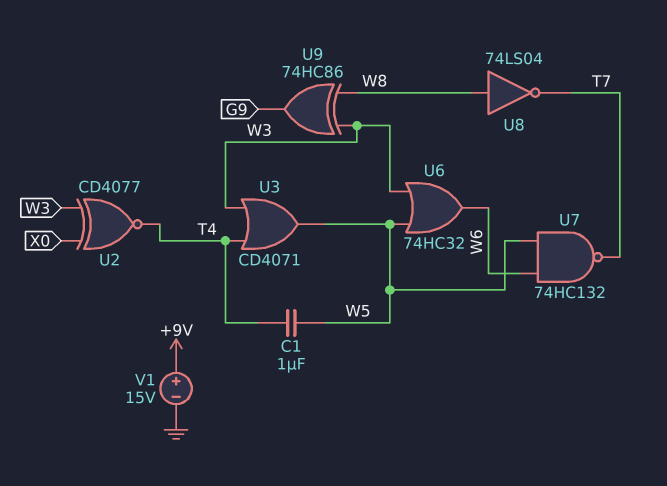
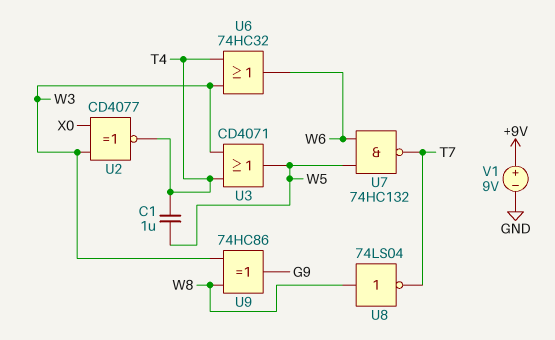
U6: OR 74HC32 (in W3, in W5, out W6) -> OR 74HC32 (in T4, in W3, out W6)
V1: 15V (plus +9V, minus GND) -> 9V (plus +9V, minus GND)

